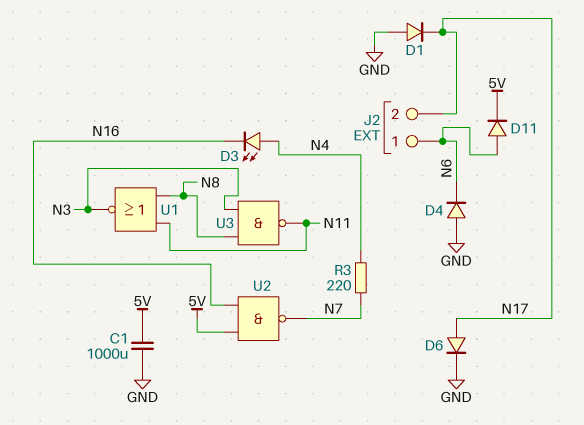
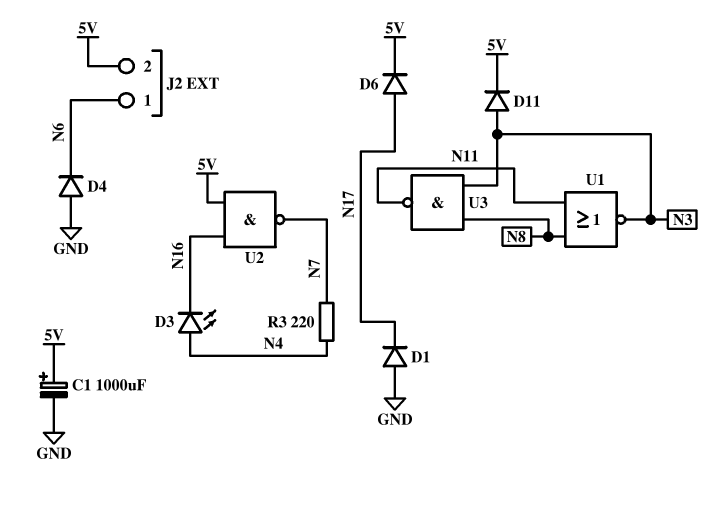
C1: 1000uF (5V, GND) -> 1000uF (plus 5V, minus GND)
D6: diode (A N17, K GND) -> diode (A N17, K 5V)
D11: diode (A N6, K 5V) -> diode (A N3, K 5V)
J2 pin 2: N17 -> 5V

